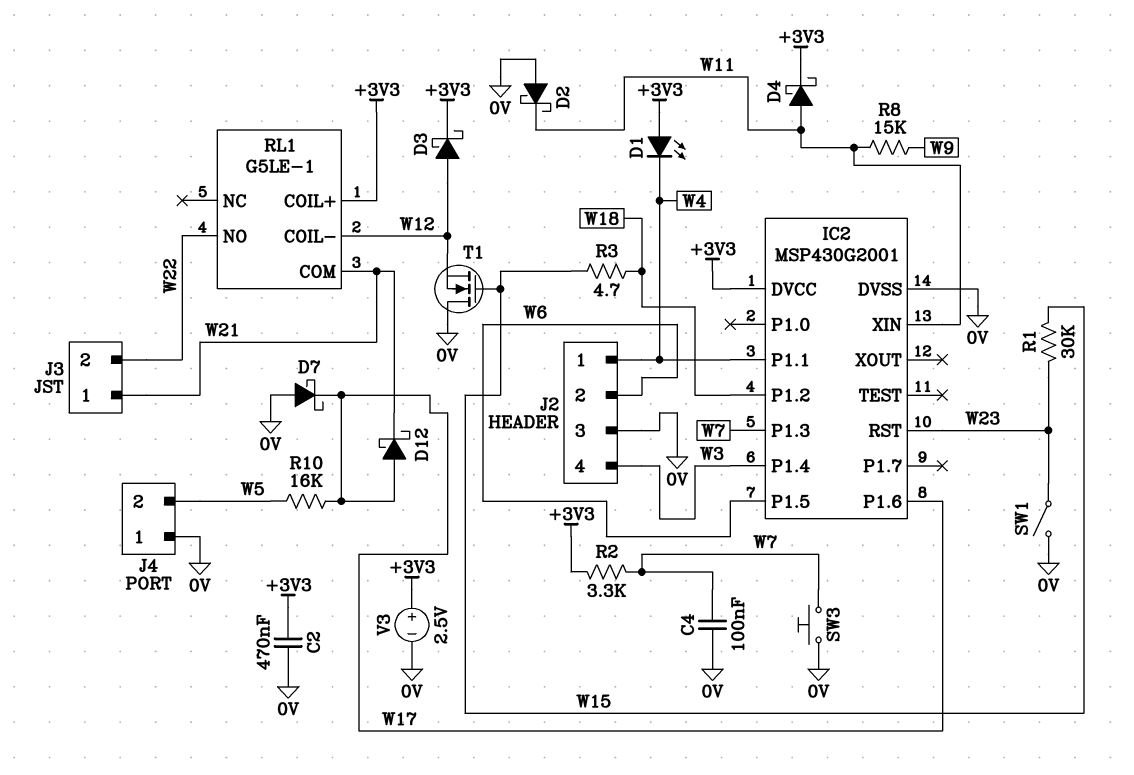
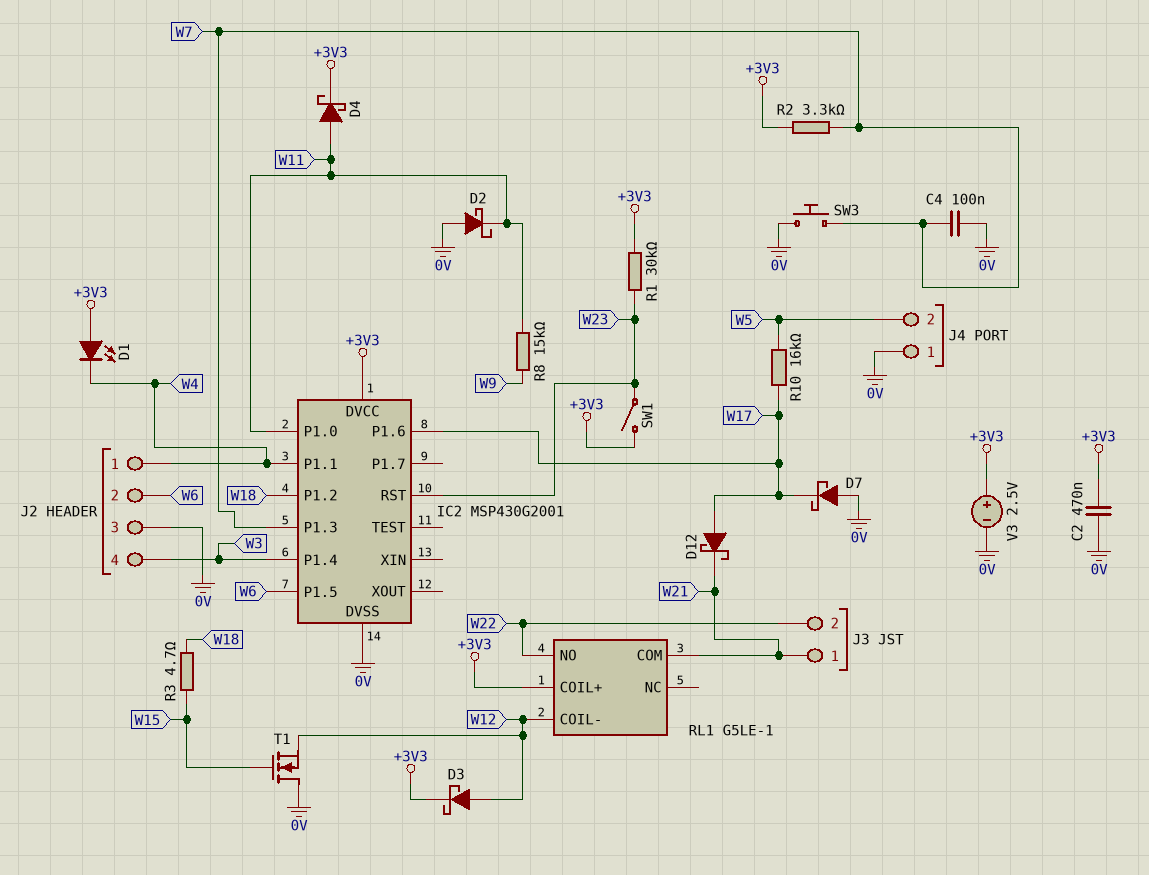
IC2 pin P1.0: none -> W11
IC2 pin XIN: W11 -> none
R1: 30k (W15, W23) -> 30k (+3V3, W23)
SW1: switch (0V, W23) -> switch (+3V3, W23)

